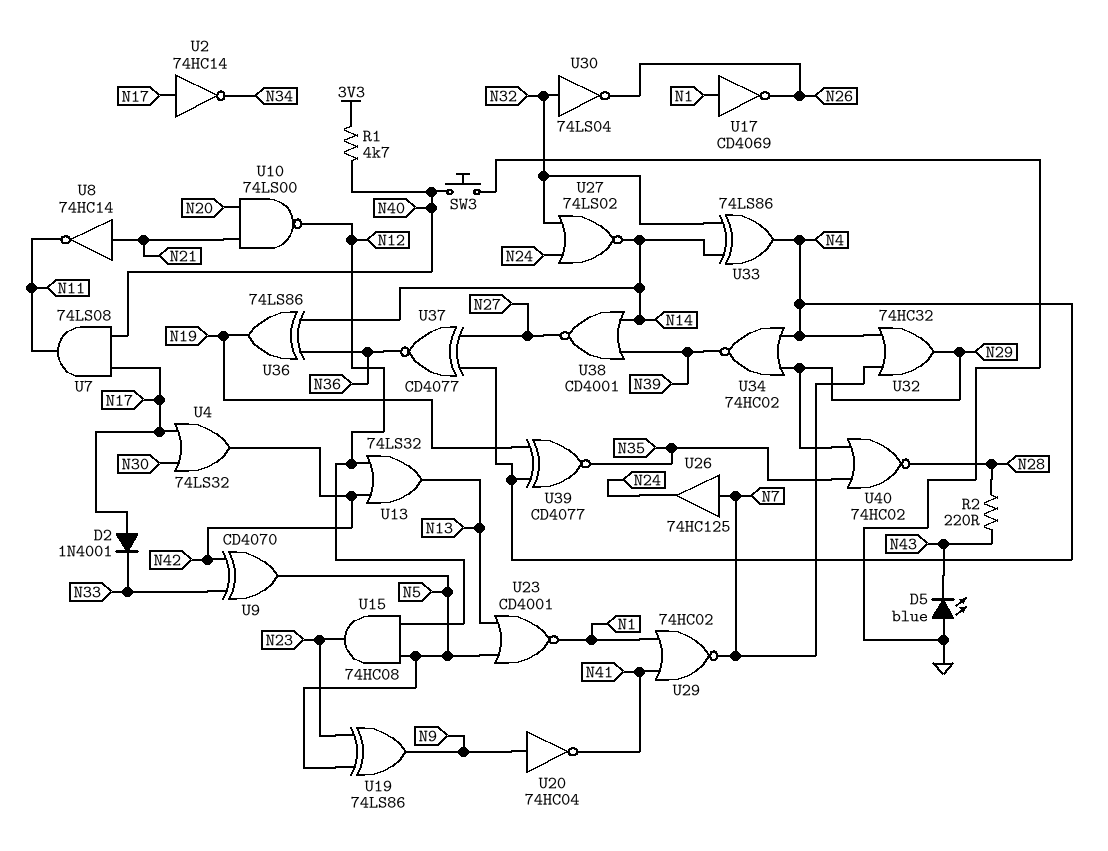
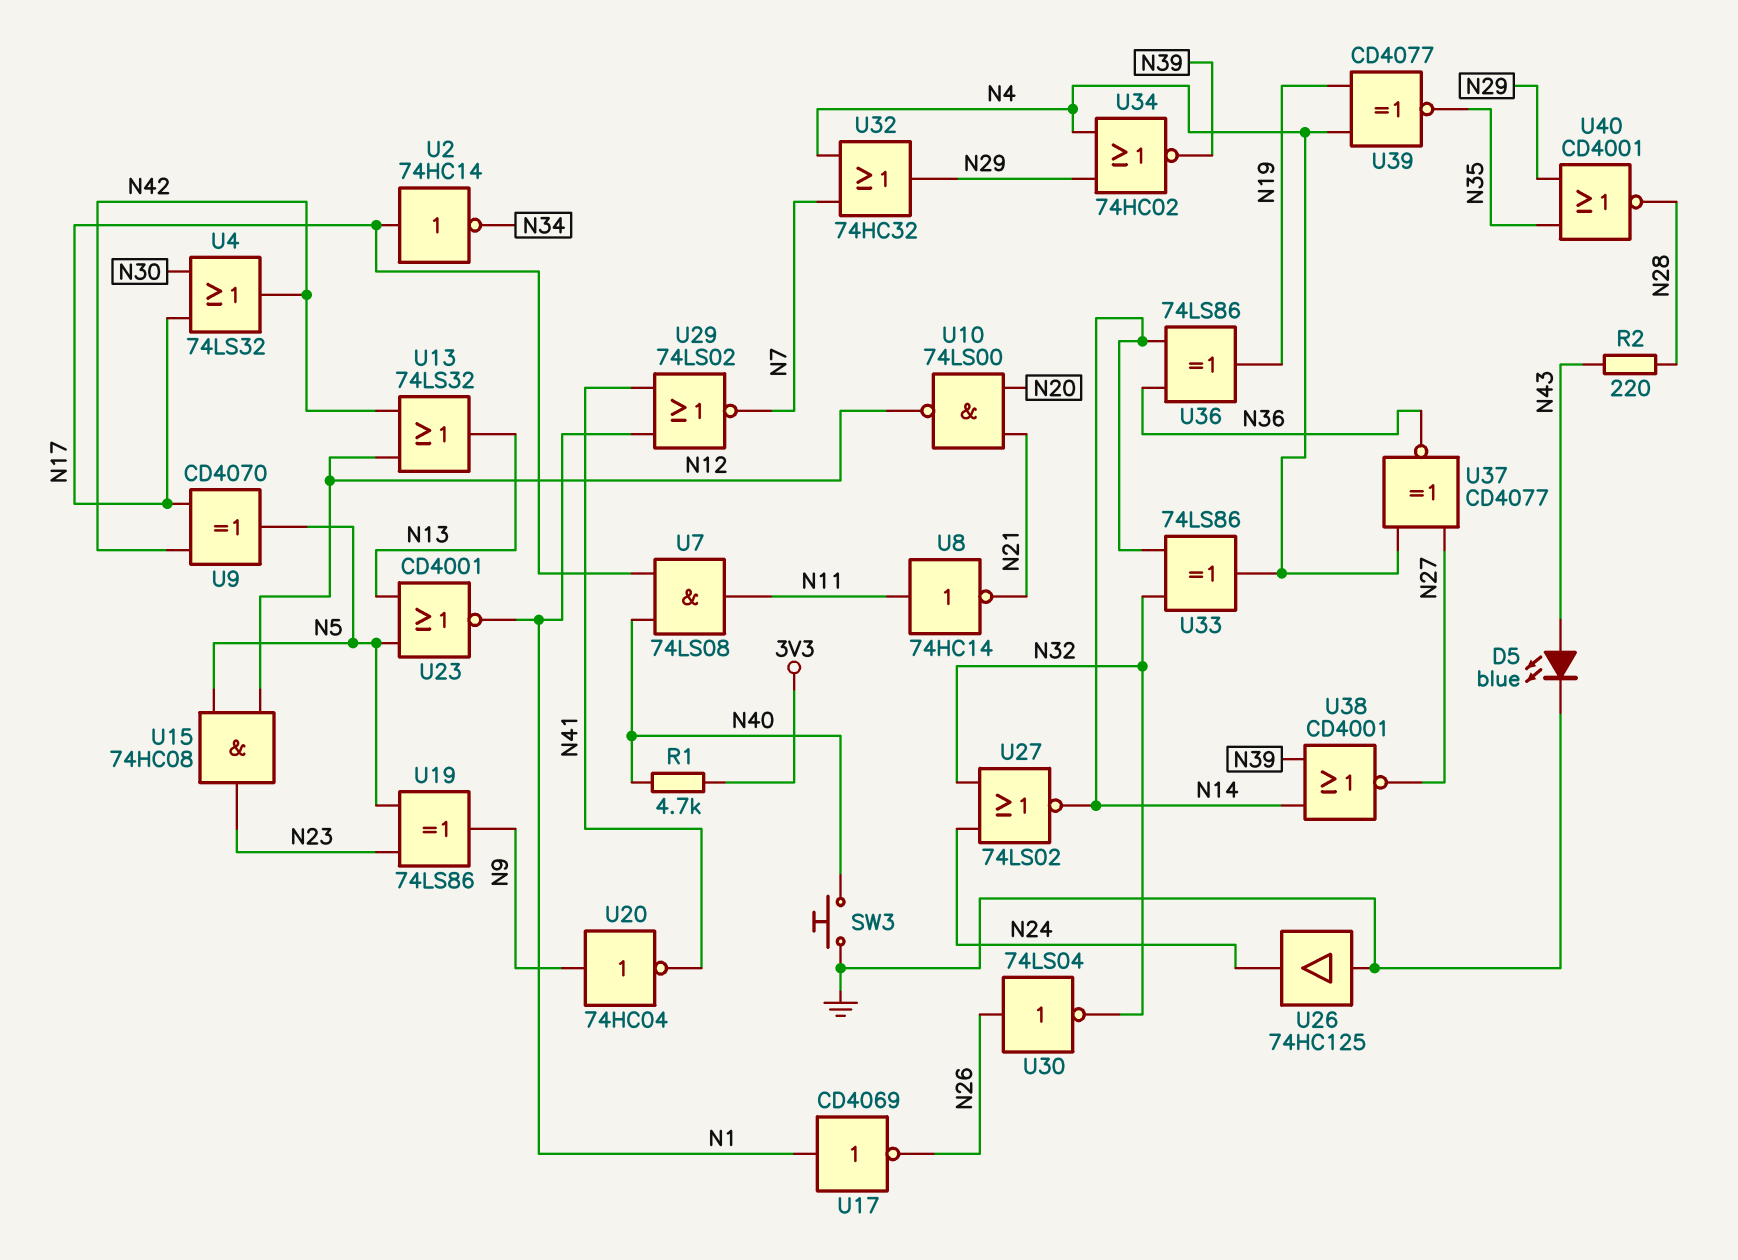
D2: diode 1N4001 (A N17, K N33) -> none
D5: LED blue (A GND, K N43) -> LED blue (A N43, K GND)
U8: NOT 74HC14 (in N21, out N11) -> NOT 74HC14 (in N11, out N21)
U9: XOR CD4070 (in N33, in N42, out N5) -> XOR CD4070 (in N17, in N42, out N5)
U26: buffer 74HC125 (in N7, out N24) -> buffer 74HC125 (in GND, out N24)
U29: NOR 74HC02 (in N1, in N41, out N7) -> NOR 74LS02 (in N1, in N41, out N7)
U30: NOT 74LS04 (in N32, out N26) -> NOT 74LS04 (in N26, out N32)
U40: NOR 74HC02 (in N29, in N35, out N28) -> NOR CD4001 (in N29, in N35, out N28)

